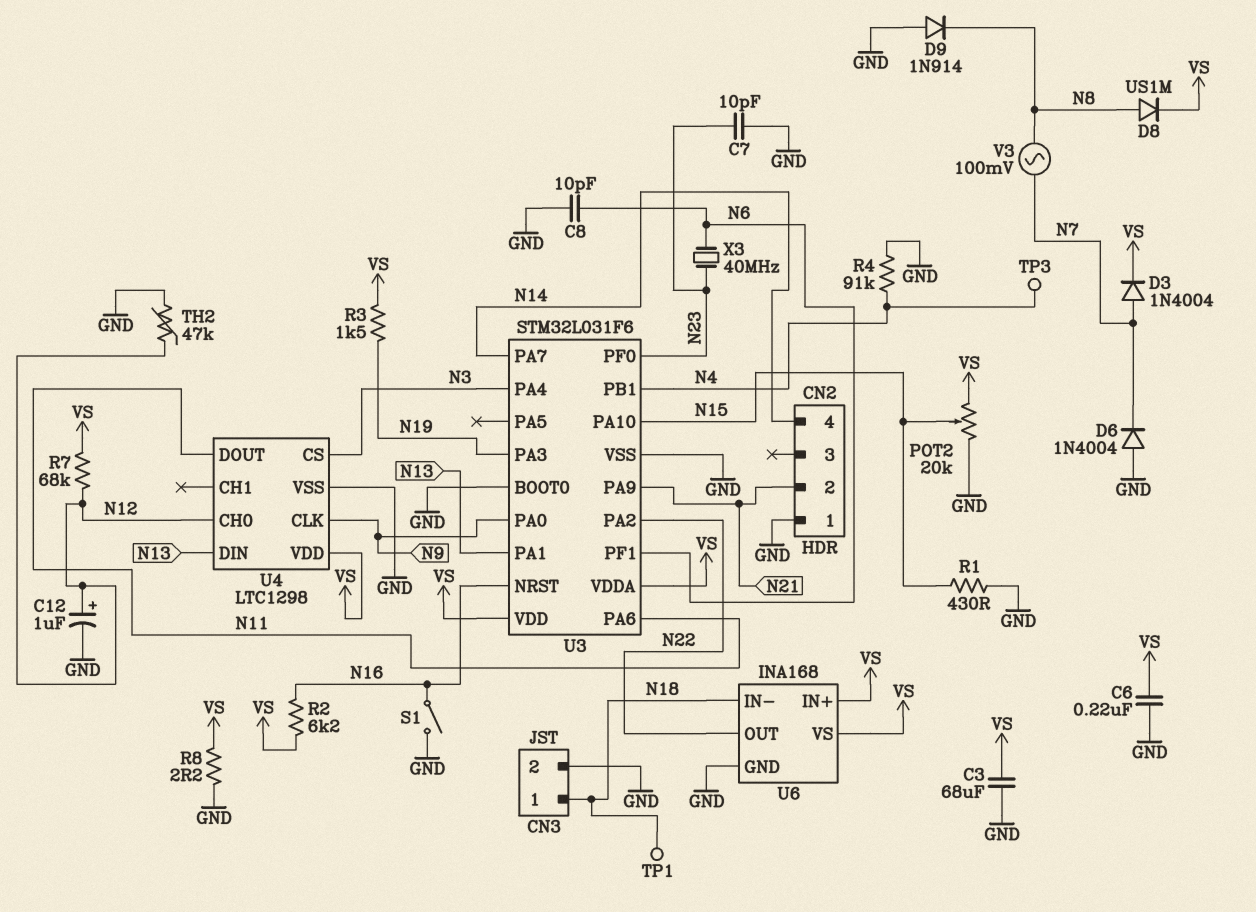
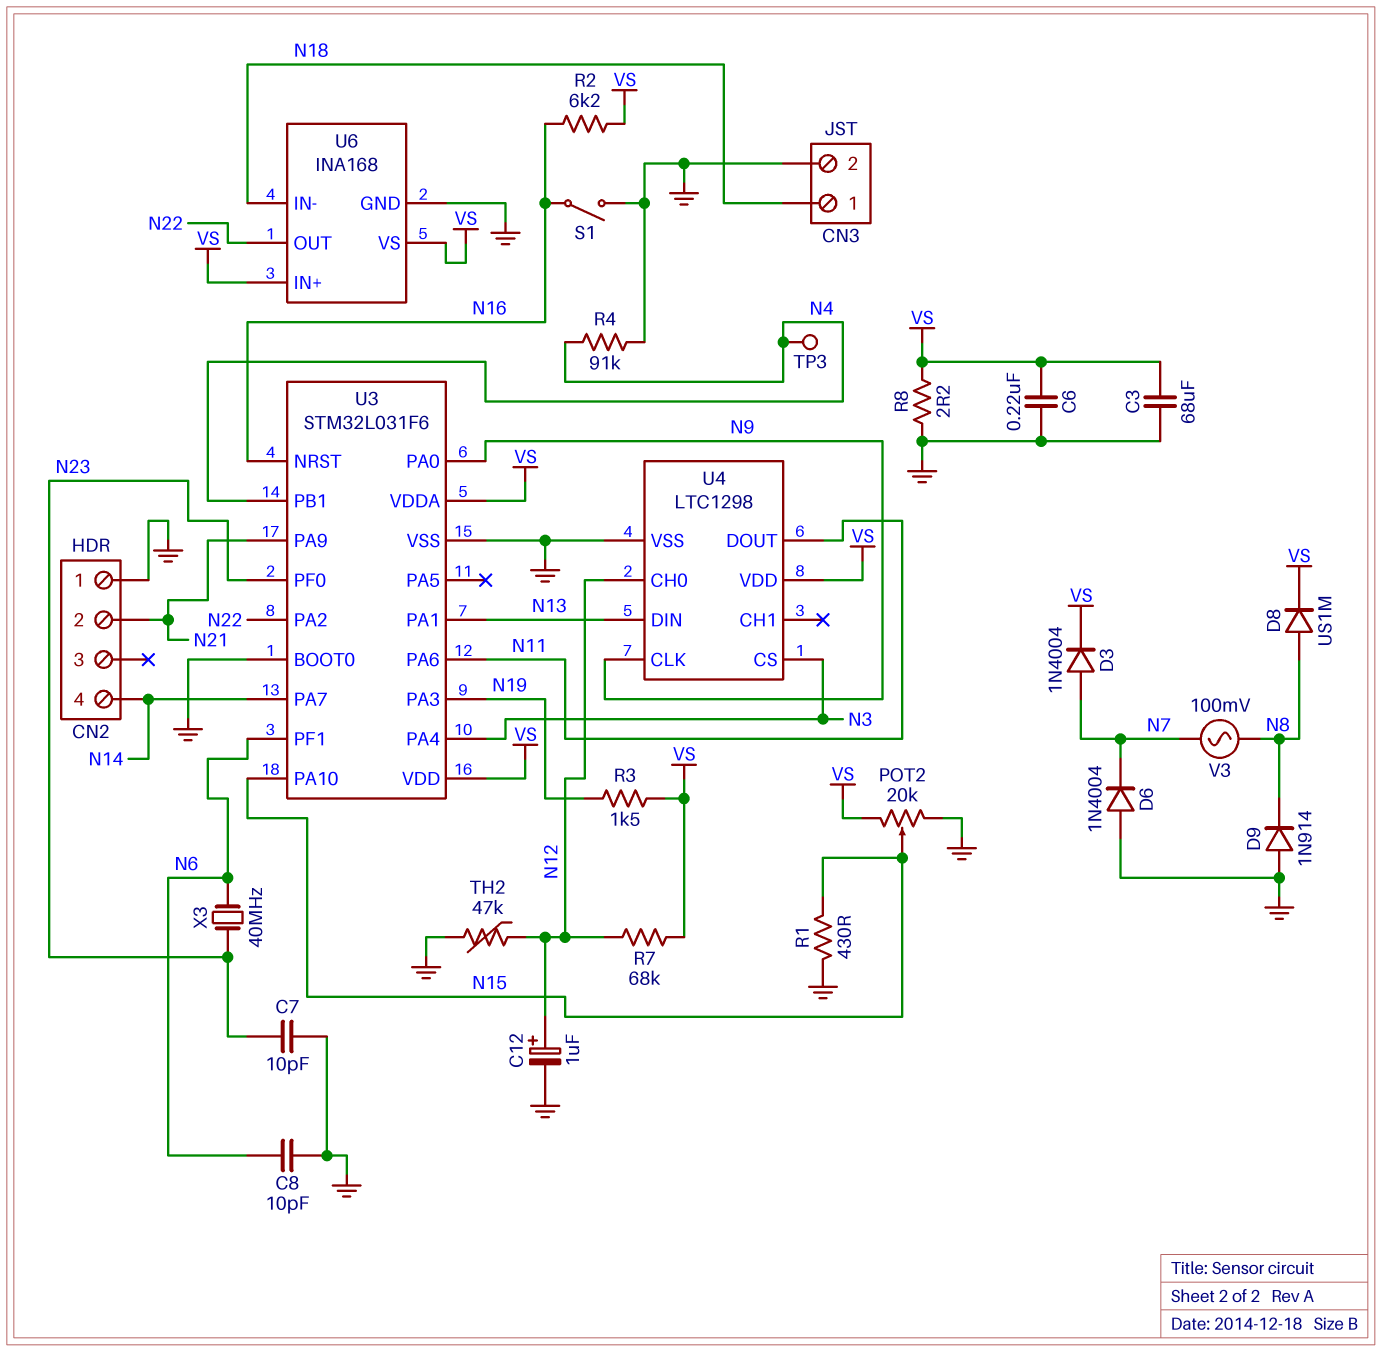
TP1: test point (N18) -> none

